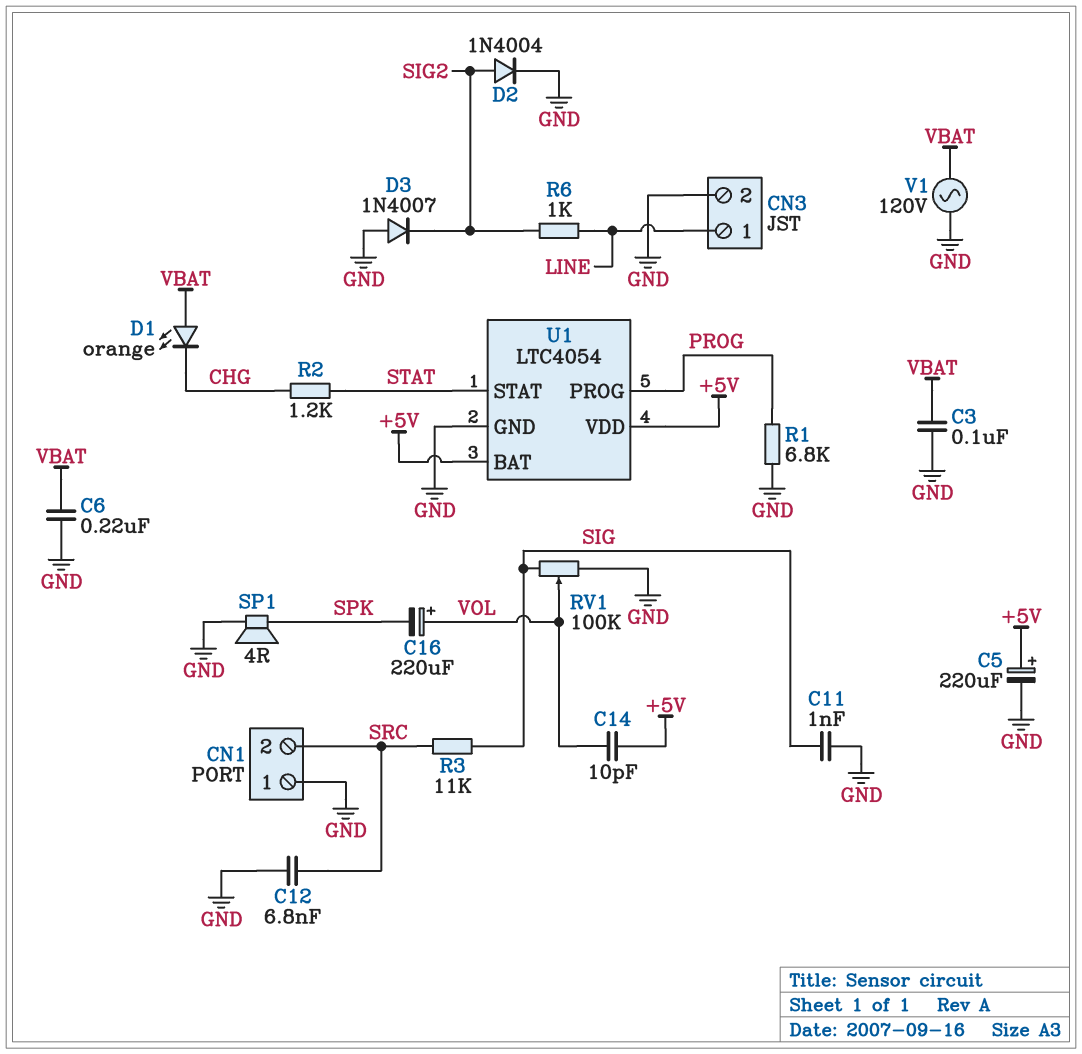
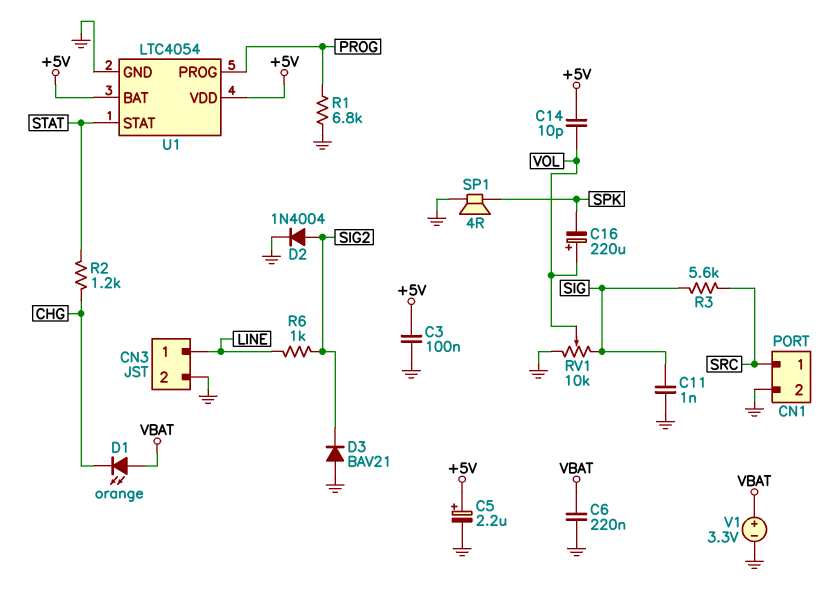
C3: 100nF (GND, VBAT) -> 100nF (+5V, GND)
C5: 220uF (plus +5V, minus GND) -> 2.2uF (plus +5V, minus GND)
C12: 6.8nF (GND, SRC) -> none
CN1 pin 1: GND -> SRC
CN1 pin 2: SRC -> GND
D3: diode 1N4007 (A GND, K SIG2) -> diode BAV21 (A GND, K SIG2)
R3: 11k (SIG, SRC) -> 5.6k (SIG, SRC)
RV1: 100k (GND, SIG, wiper VOL) -> 10k (GND, SIG, wiper VOL)
V1: AC 120V (GND, VBAT) -> 3.3V (plus VBAT, minus GND)

